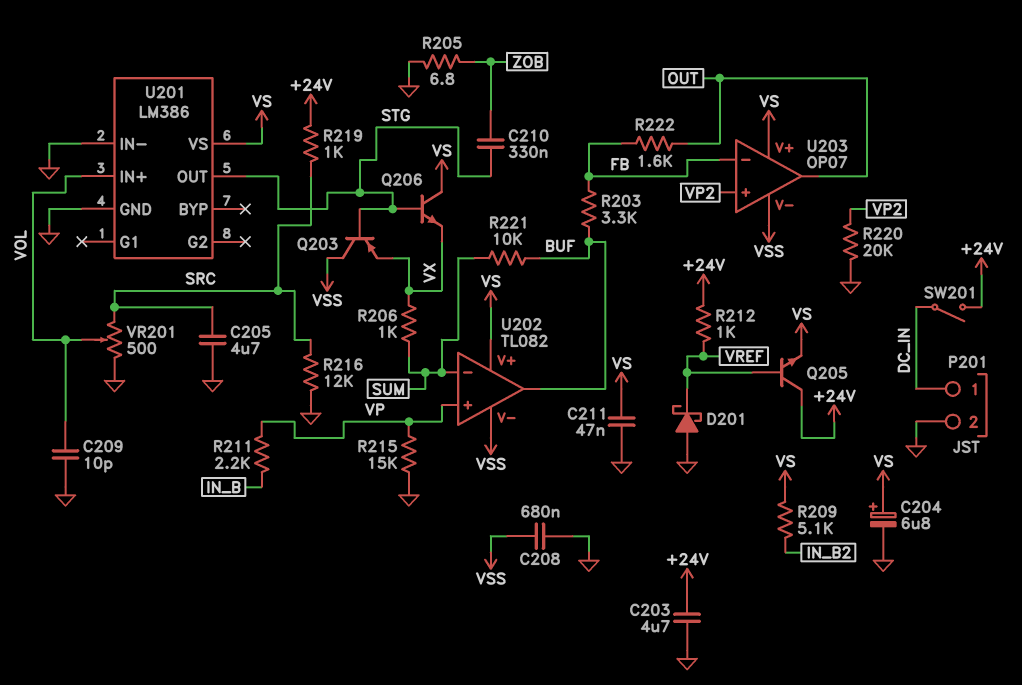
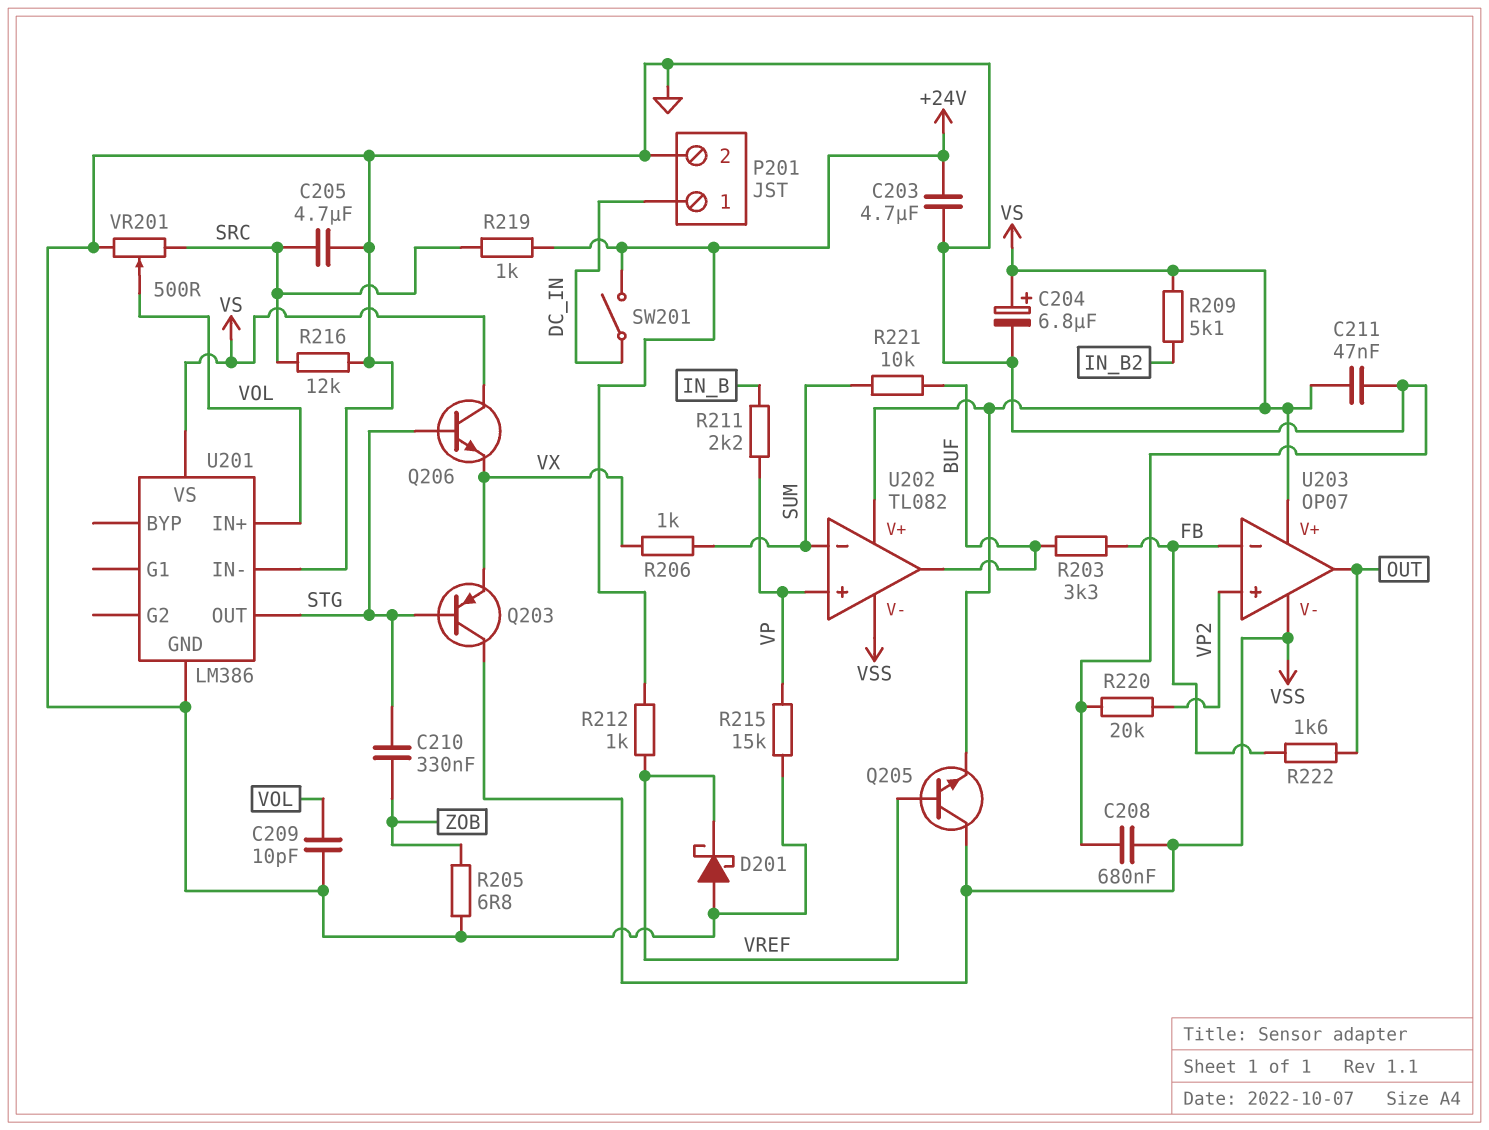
Q205: NPN (B VREF, C +24V, E VS) -> NPN (B VREF, C VSS, E VS)

